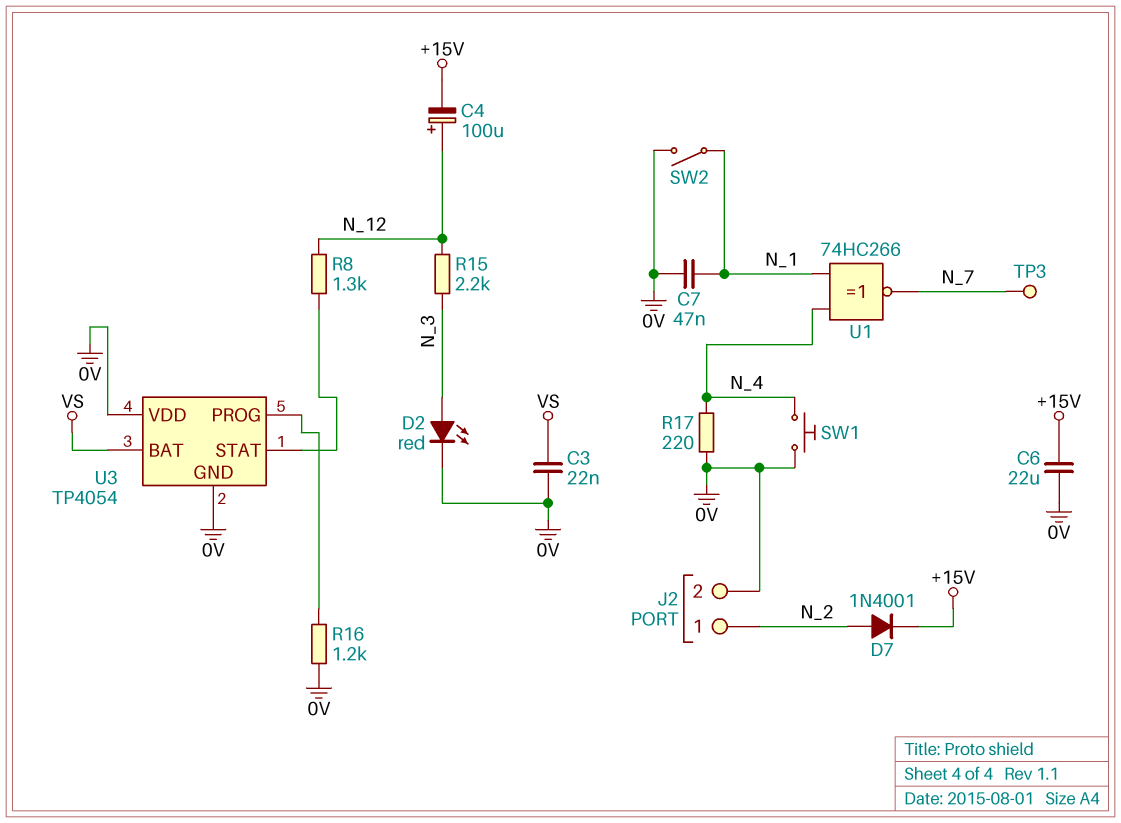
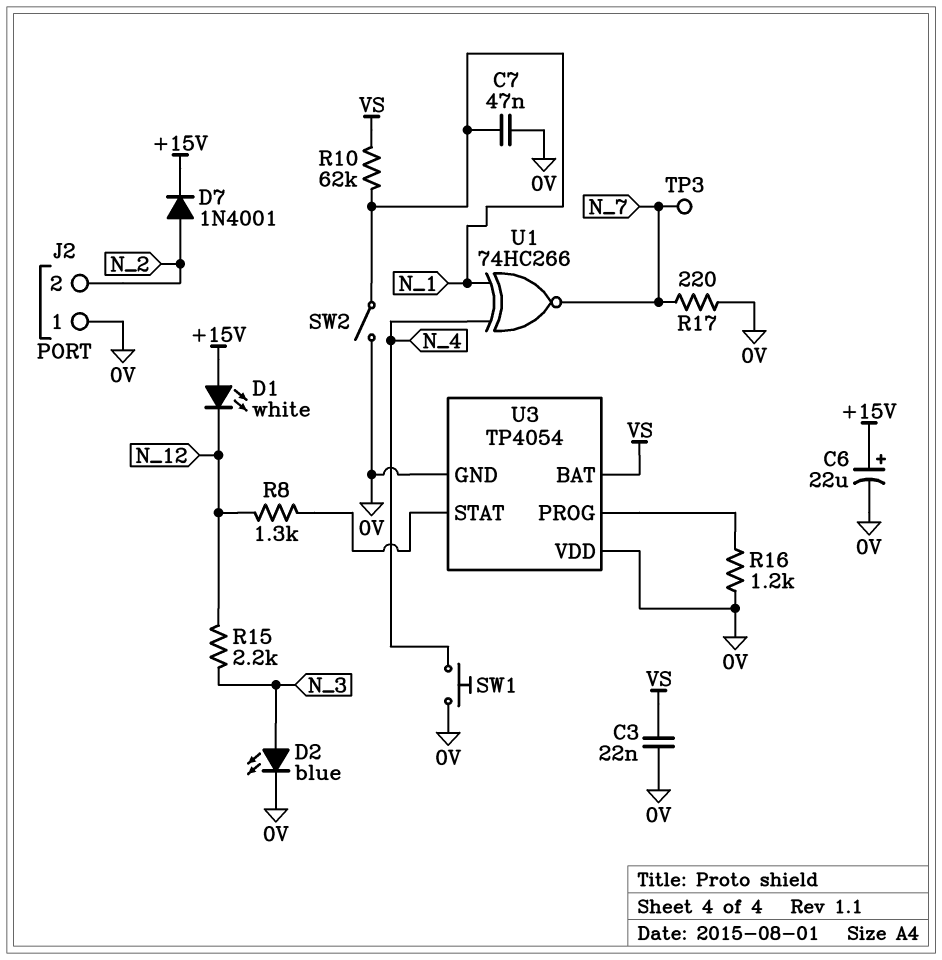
C4: 100uF (plus N_12, minus +15V) -> none
C6: 22uF (+15V, 0V) -> 22uF (plus +15V, minus 0V)
D1: none -> LED white (A +15V, K N_12)
D2: LED red (A N_3, K 0V) -> LED blue (A N_3, K 0V)
J2 pin 1: N_2 -> 0V
J2 pin 2: 0V -> N_2
R10: none -> 62k (N_1, VS)
R17: 220 (0V, N_4) -> 220 (0V, N_7)

